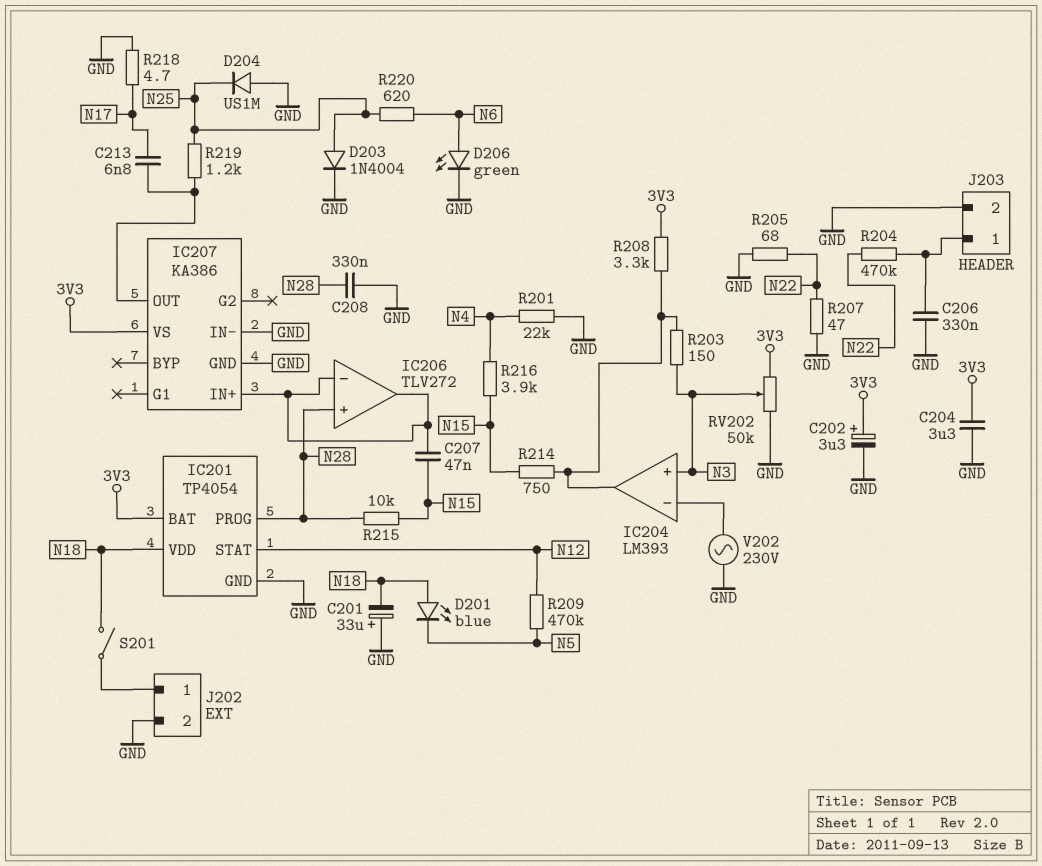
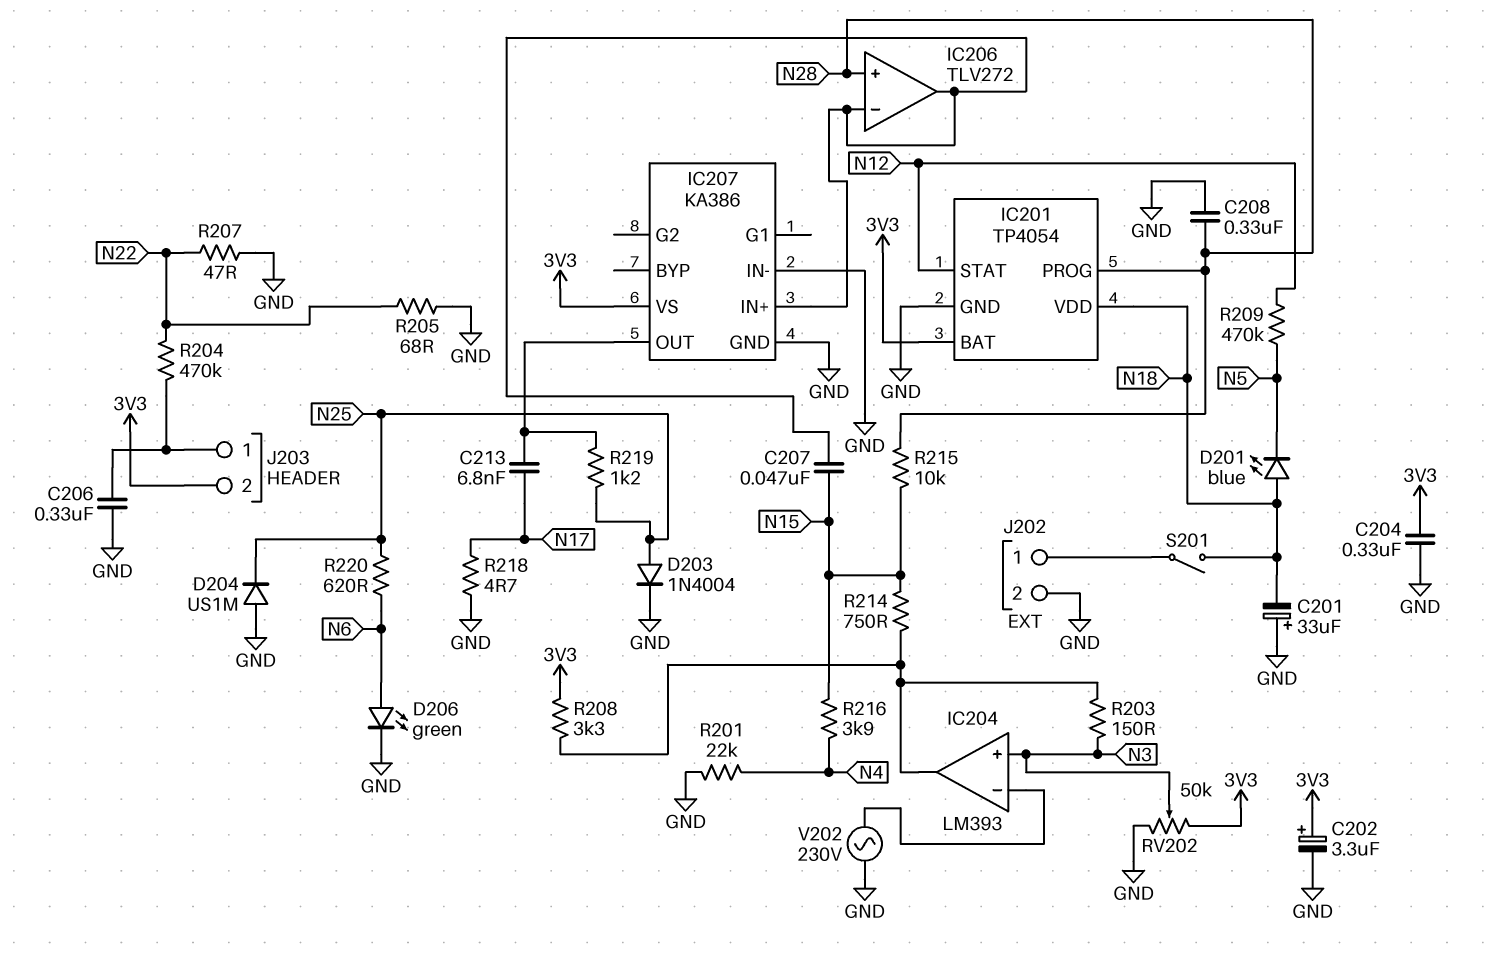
C204: 3.3uF (3V3, GND) -> 330nF (3V3, GND)
J203 pin 2: GND -> 3V3

